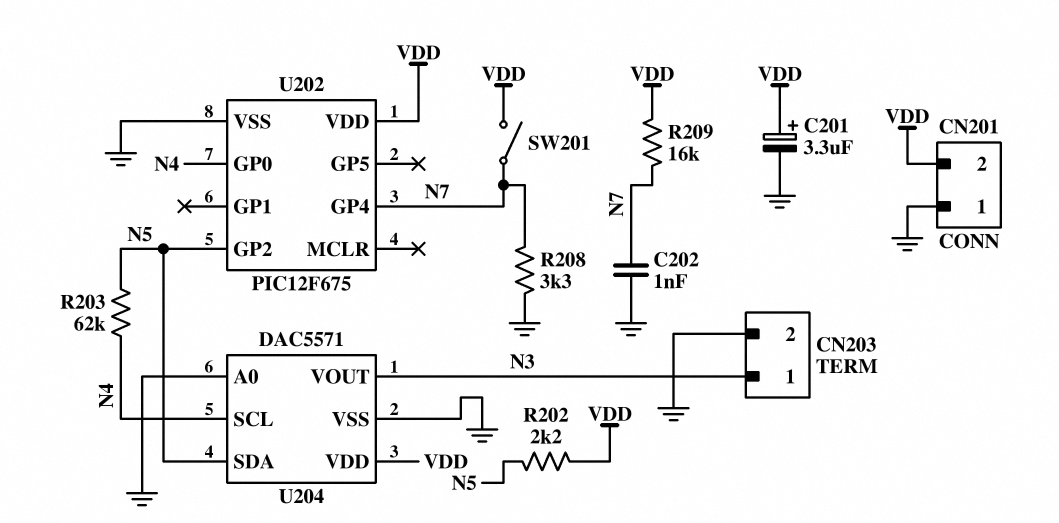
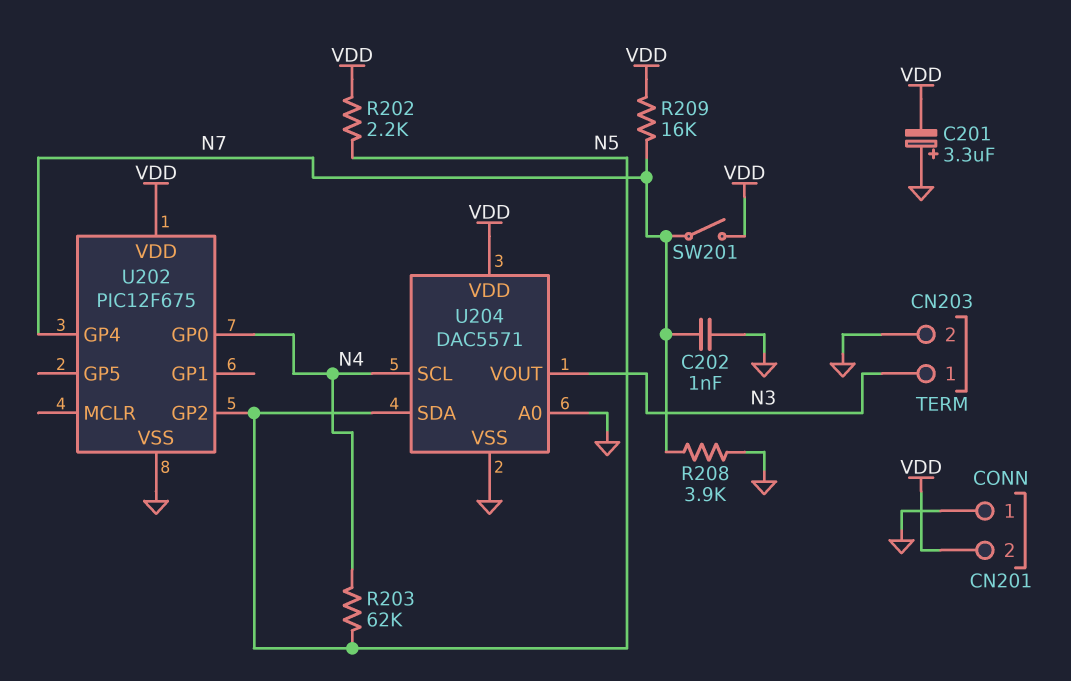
C201: 3.3uF (plus VDD, minus GND) -> 3.3uF (plus GND, minus VDD)
R208: 3.3k (GND, N7) -> 3.9k (GND, N7)

